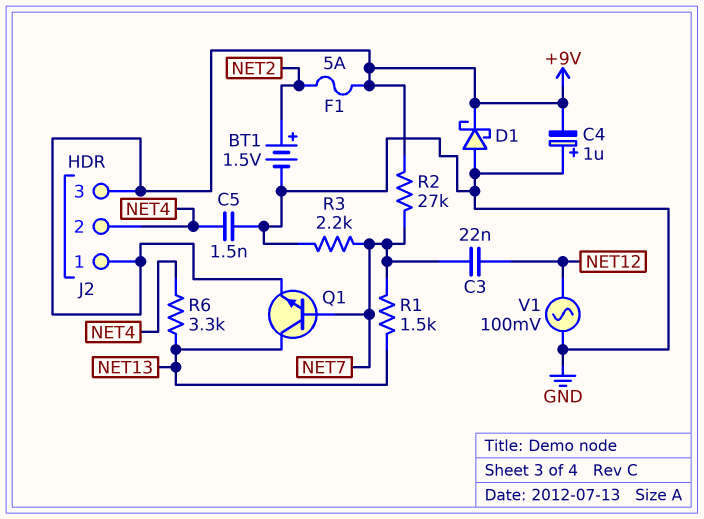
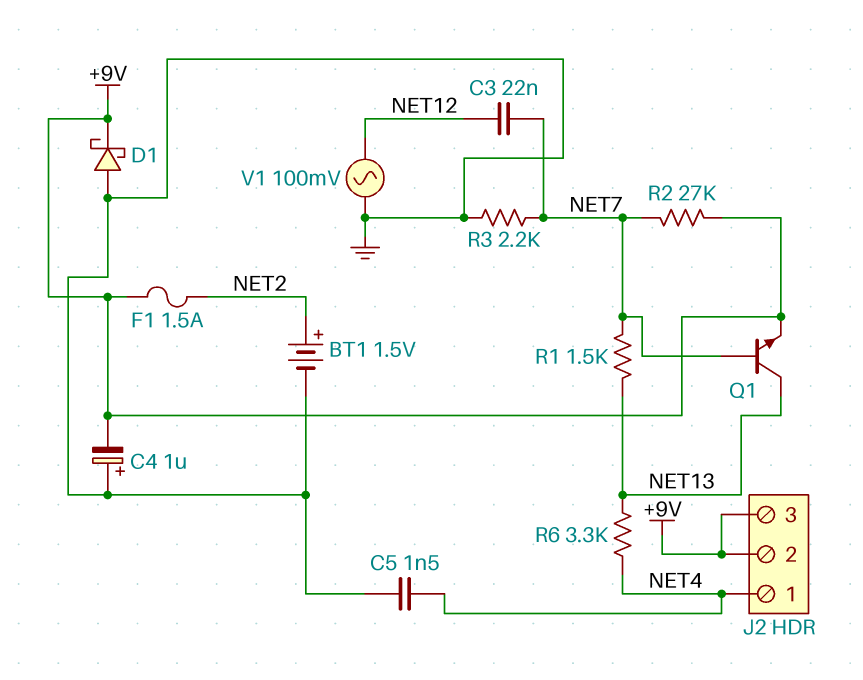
F1: 5A (+9V, NET2) -> 1.5A (+9V, NET2)
J2 pin 1: +9V -> NET4
J2 pin 2: NET4 -> +9V

